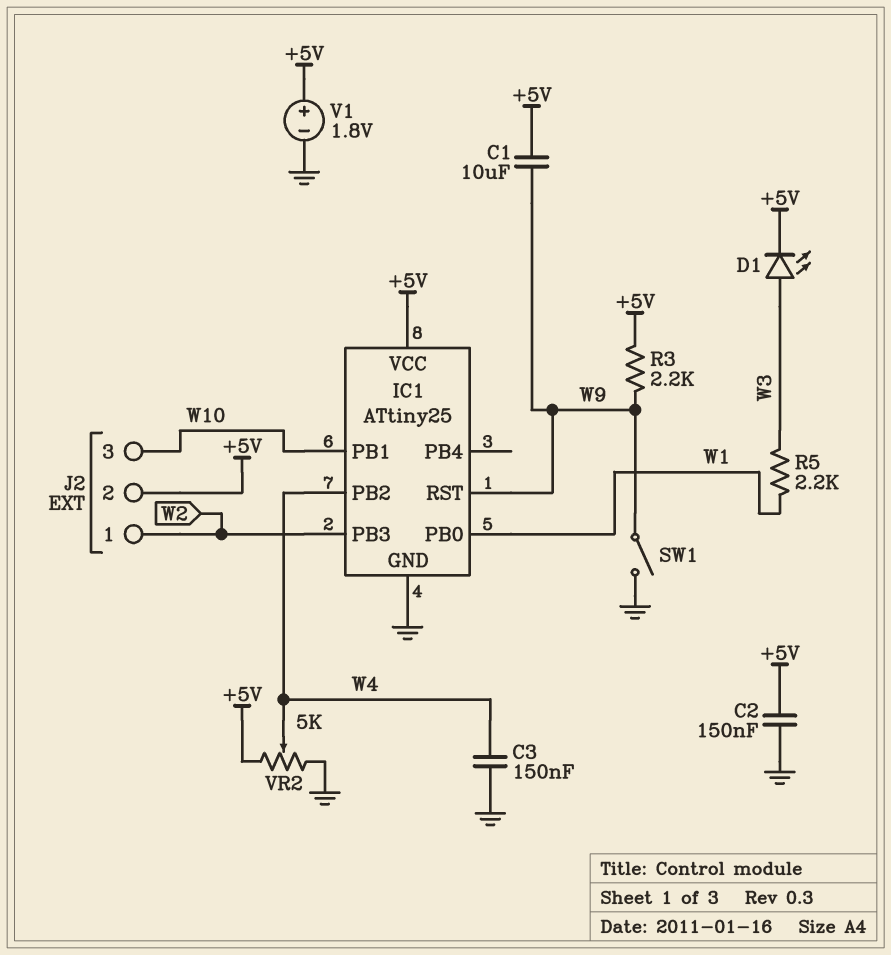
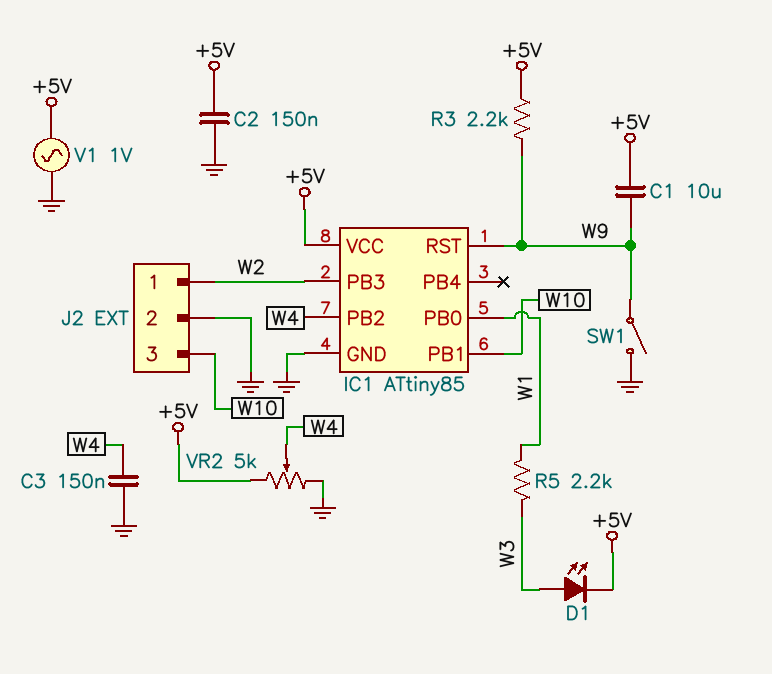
IC1: ATtiny25 -> ATtiny85
J2 pin 2: +5V -> GND
V1: 1.8V (plus +5V, minus GND) -> AC 1V (+5V, GND)

